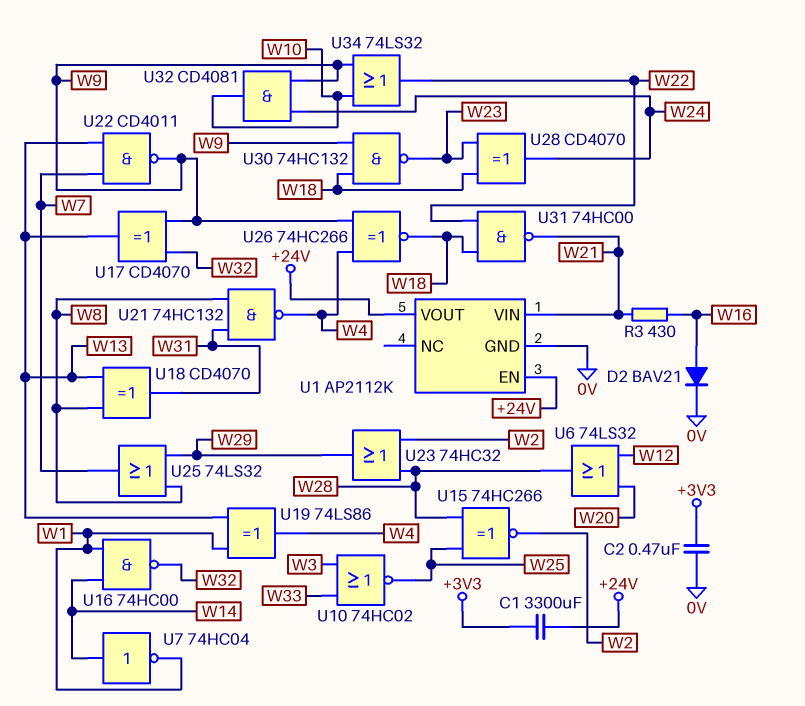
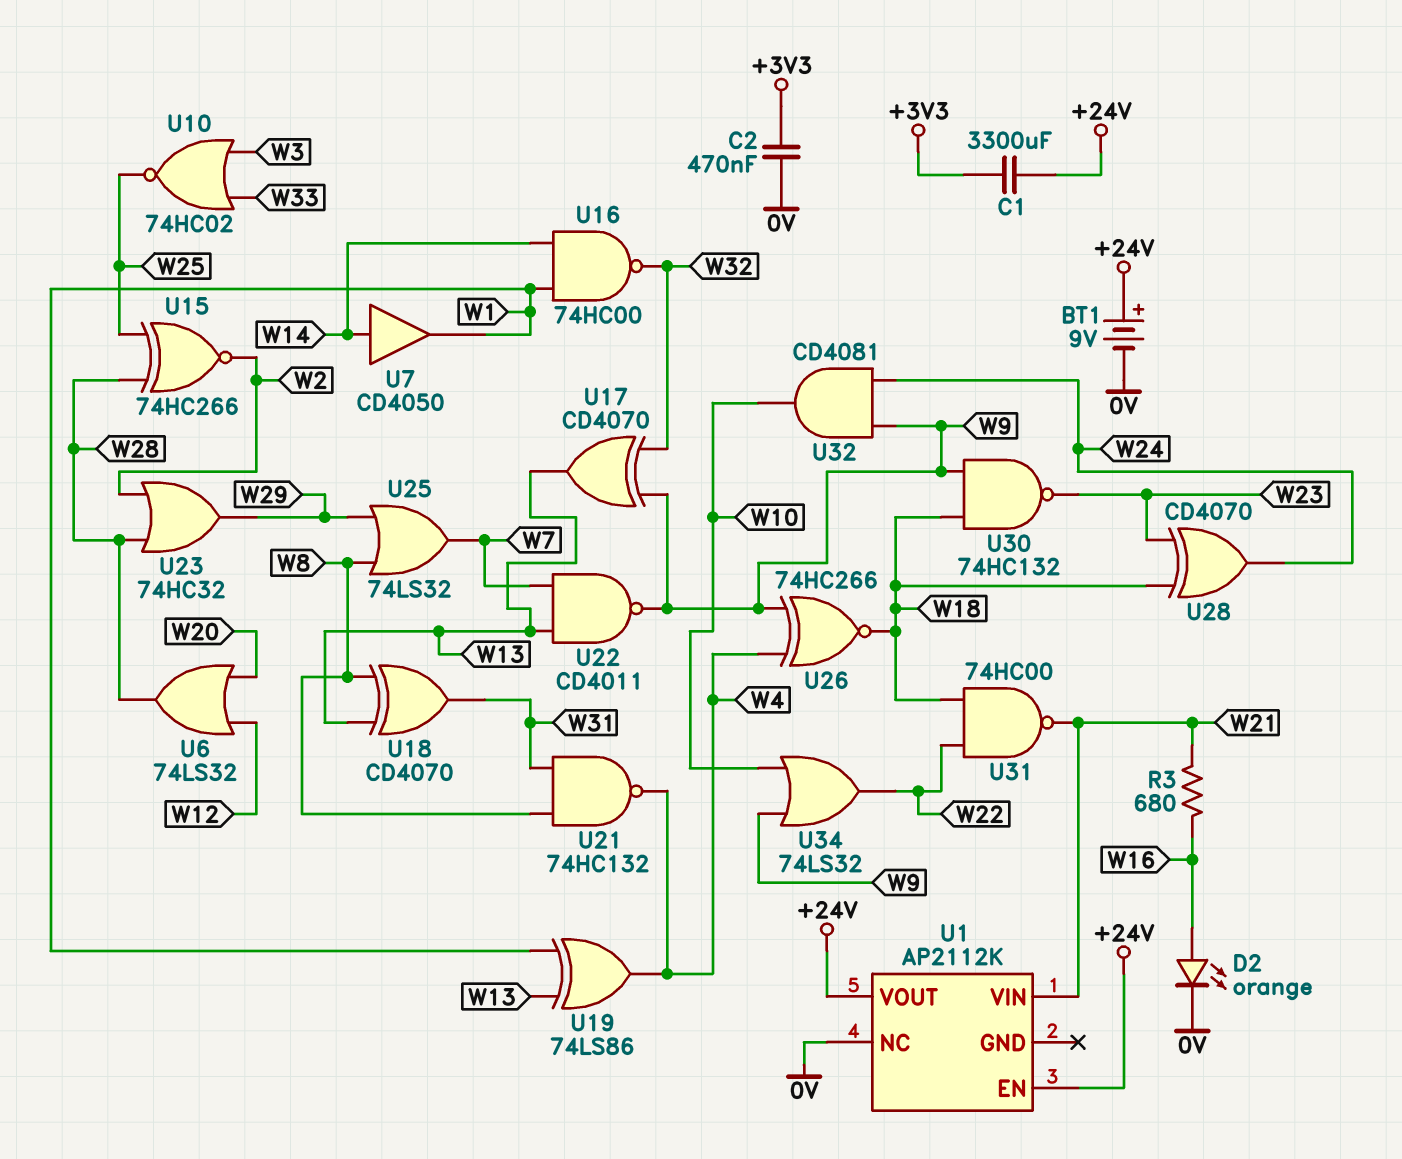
BT1: none -> 9V (plus +24V, minus 0V)
D2: diode BAV21 (A W16, K 0V) -> LED orange (A W16, K 0V)
R3: 430 (W16, W21) -> 680 (W16, W21)
U1 pin GND: 0V -> none
U1 pin NC: none -> 0V
U7: NOT 74HC04 (in W14, out W1) -> buffer CD4050 (in W14, out W1)

